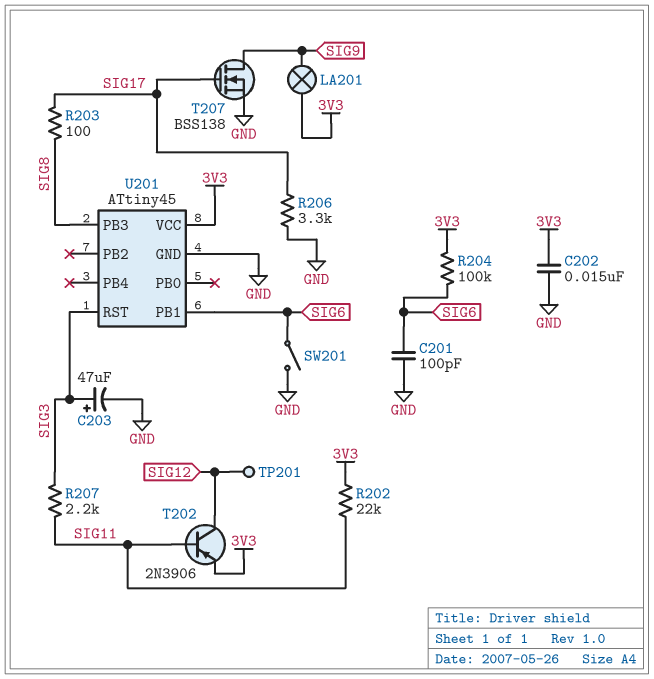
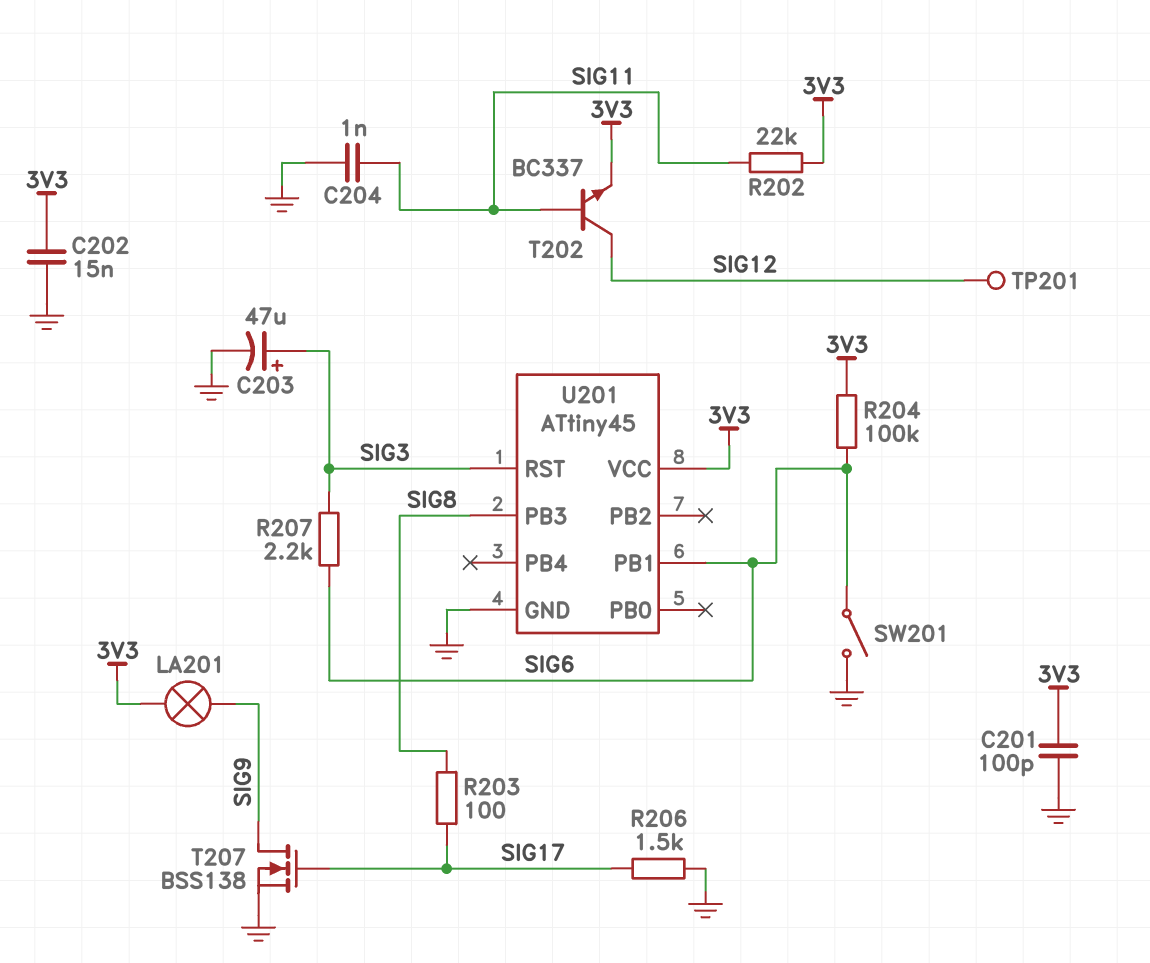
C201: 100pF (GND, SIG6) -> 100pF (3V3, GND)
C204: none -> 1nF (GND, SIG11)
R206: 3.3k (GND, SIG17) -> 1.5k (GND, SIG17)
R207: 2.2k (SIG3, SIG11) -> 2.2k (SIG3, SIG6)
T202: PNP 2N3906 (B SIG11, C SIG12, E 3V3) -> NPN BC337 (B SIG11, C SIG12, E 3V3)

